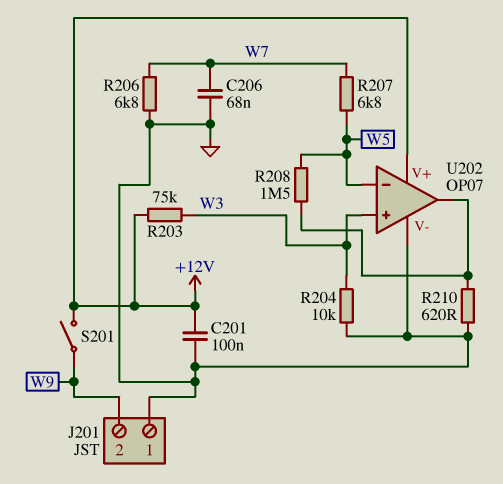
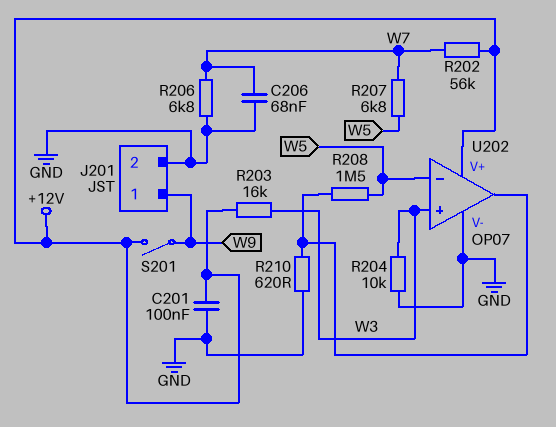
J201 pin 1: GND -> W9
J201 pin 2: W9 -> GND
R202: none -> 56k (+12V, W7)
R203: 75k (+12V, W3) -> 16k (+12V, W3)

